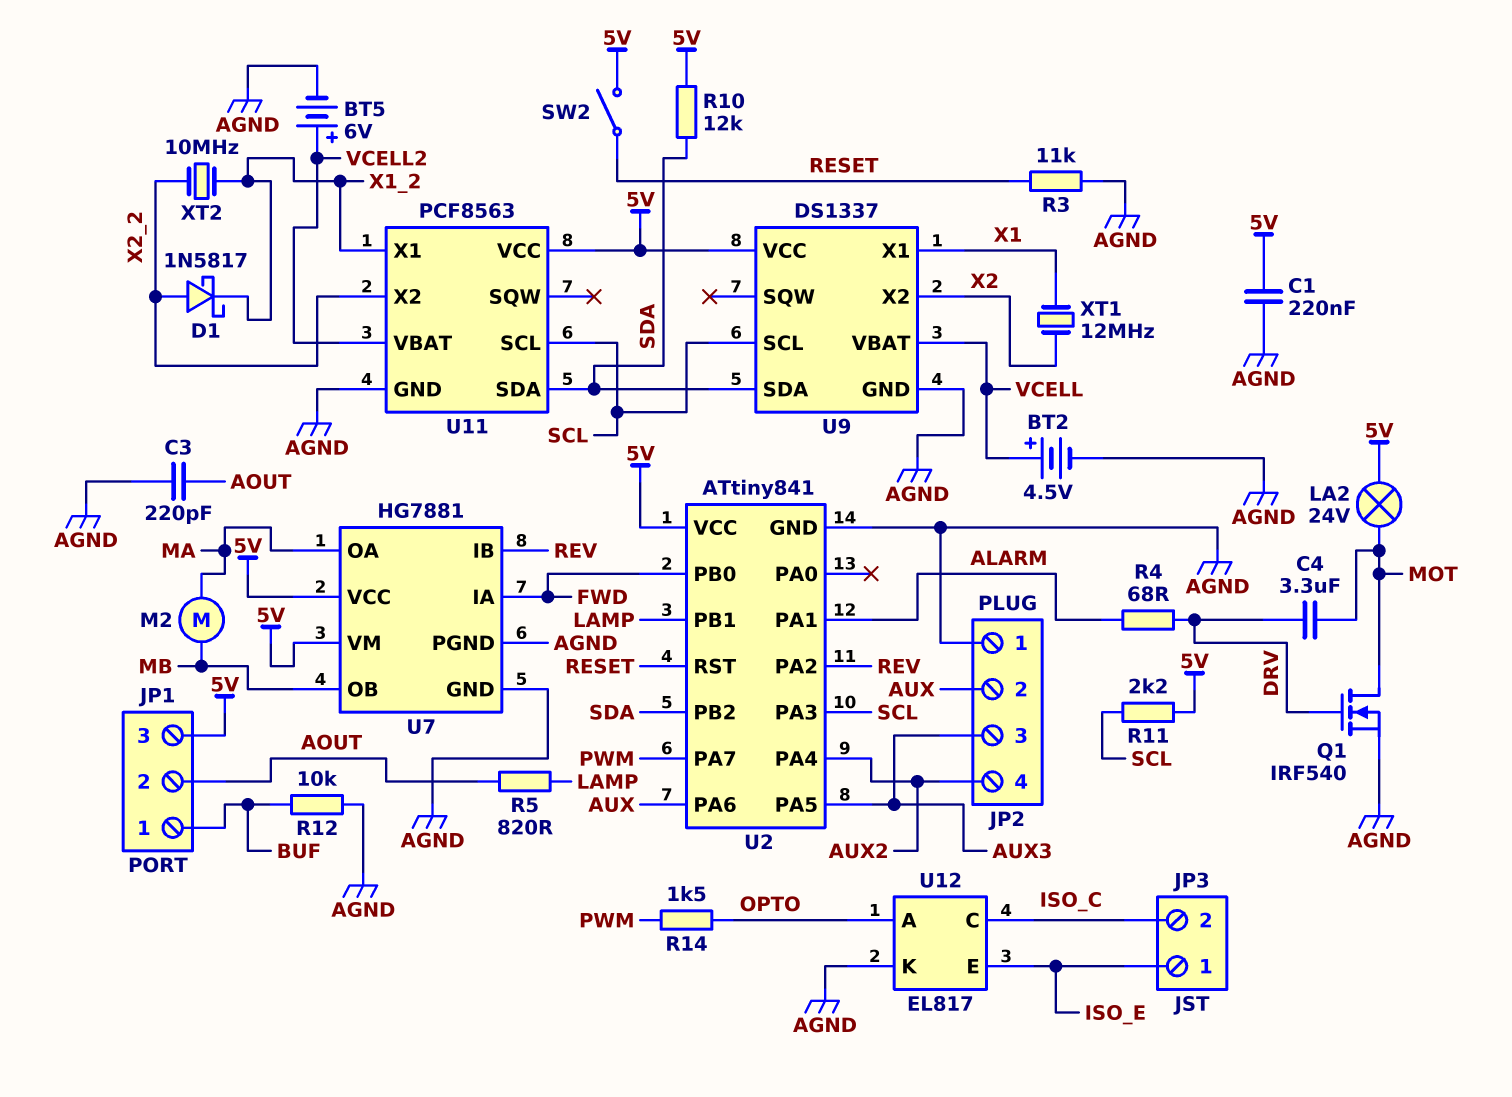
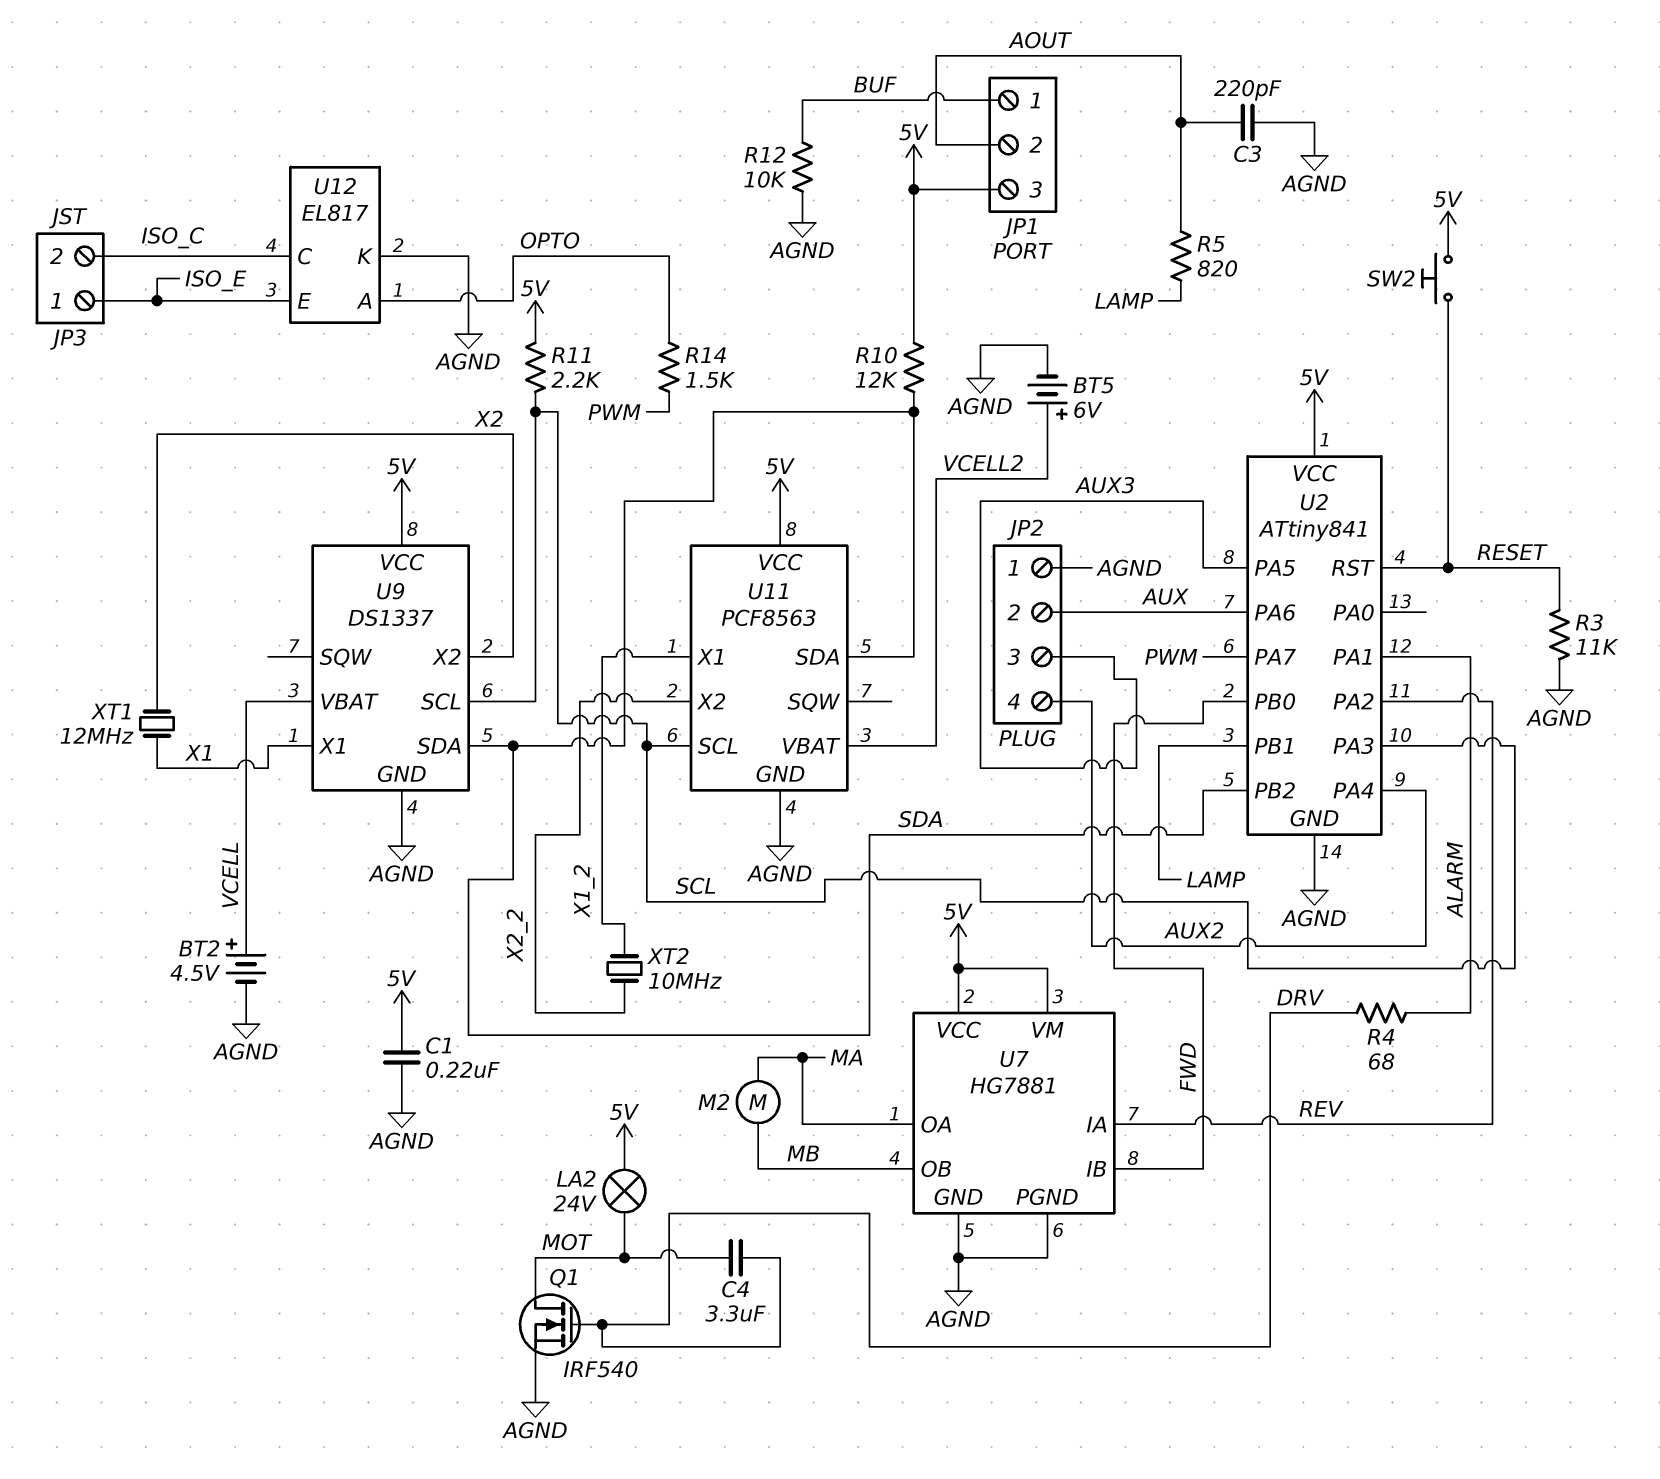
D1: schottky 1N5817 (A X2_2, K X1_2) -> none
SW2: switch (5V, RESET) -> button (5V, RESET)
U7 pin IA: FWD -> REV
U7 pin IB: REV -> FWD

